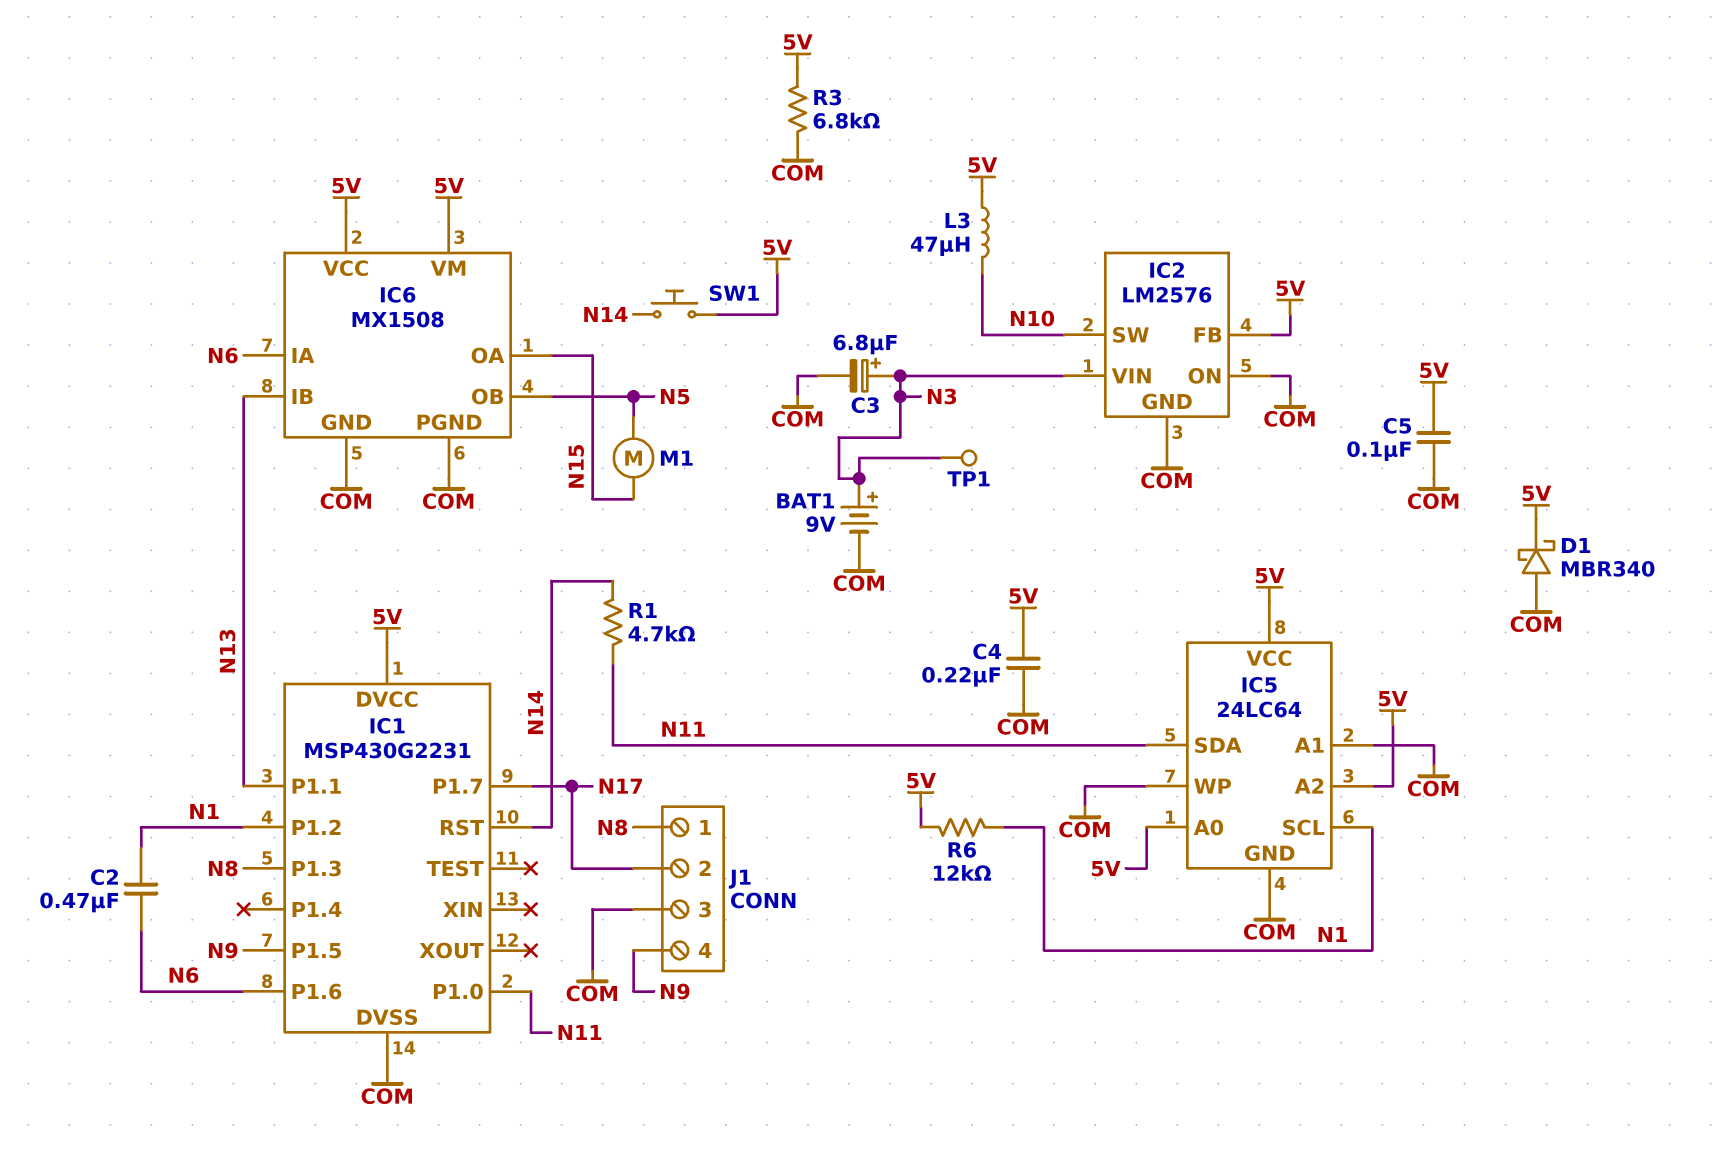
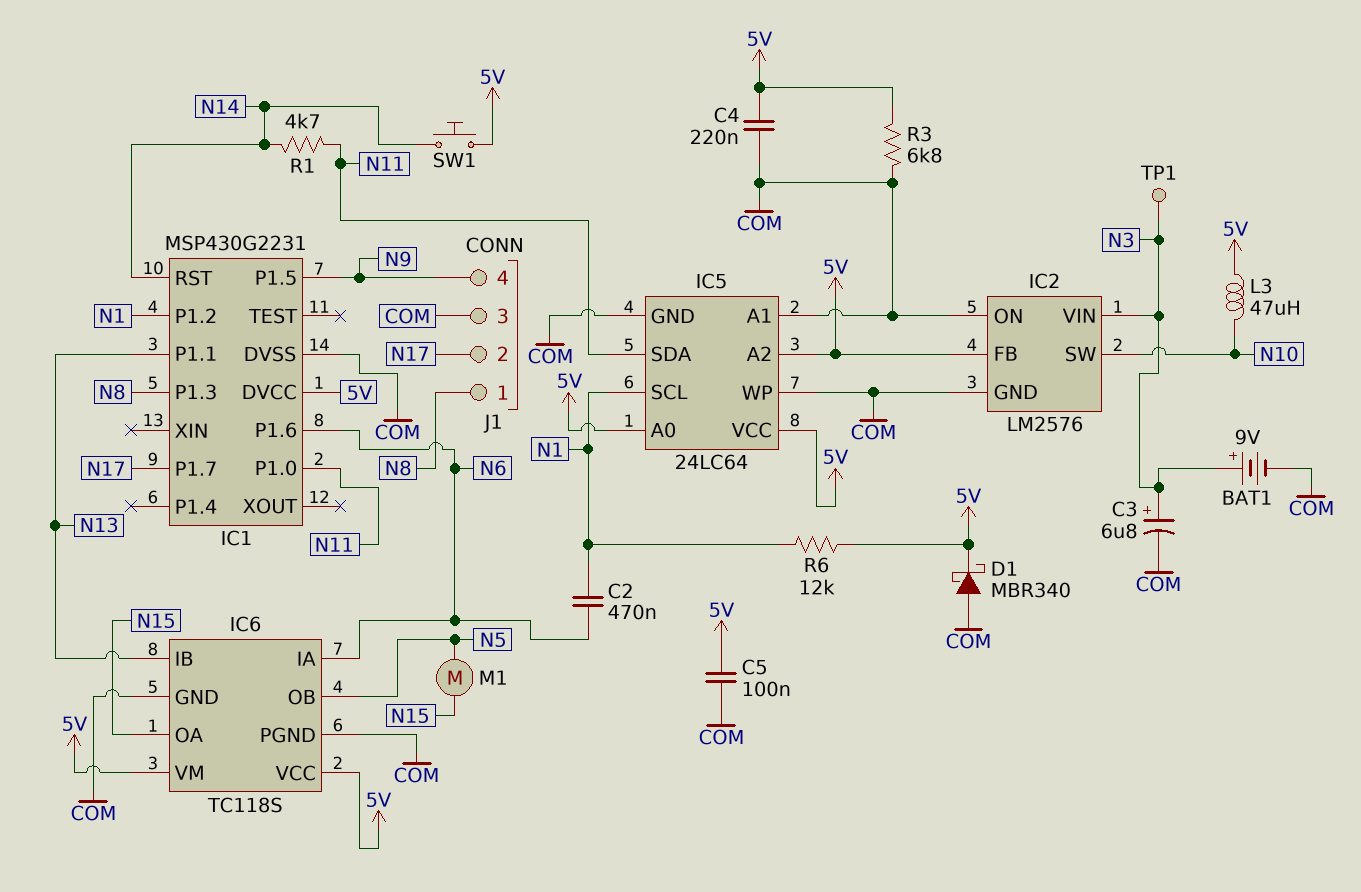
IC6: MX1508 -> TC118S

